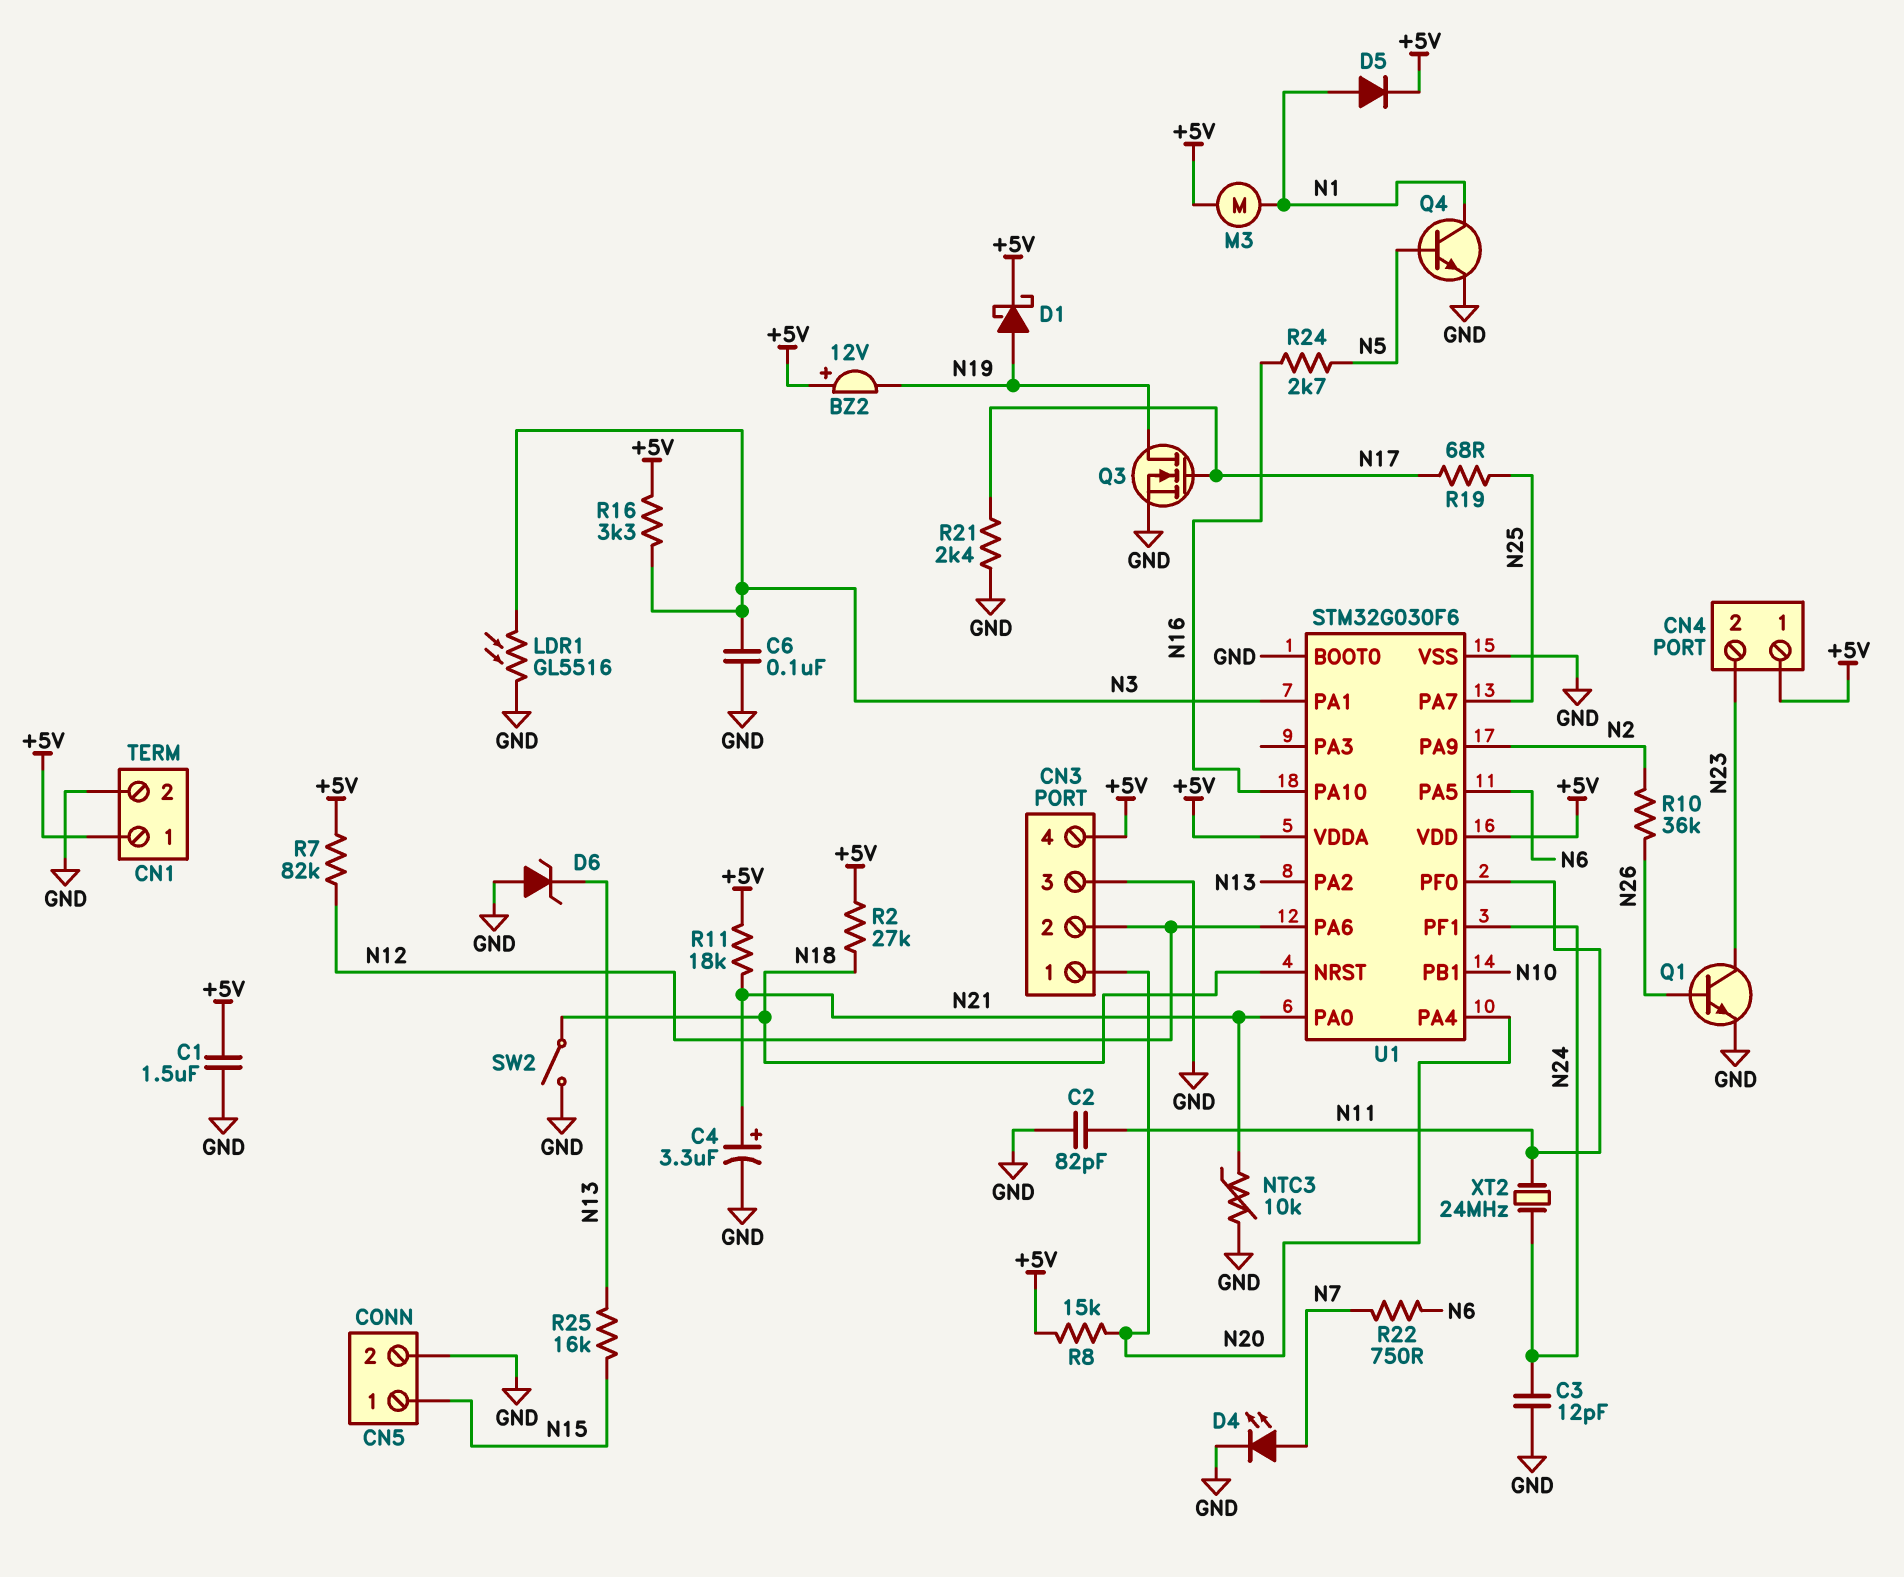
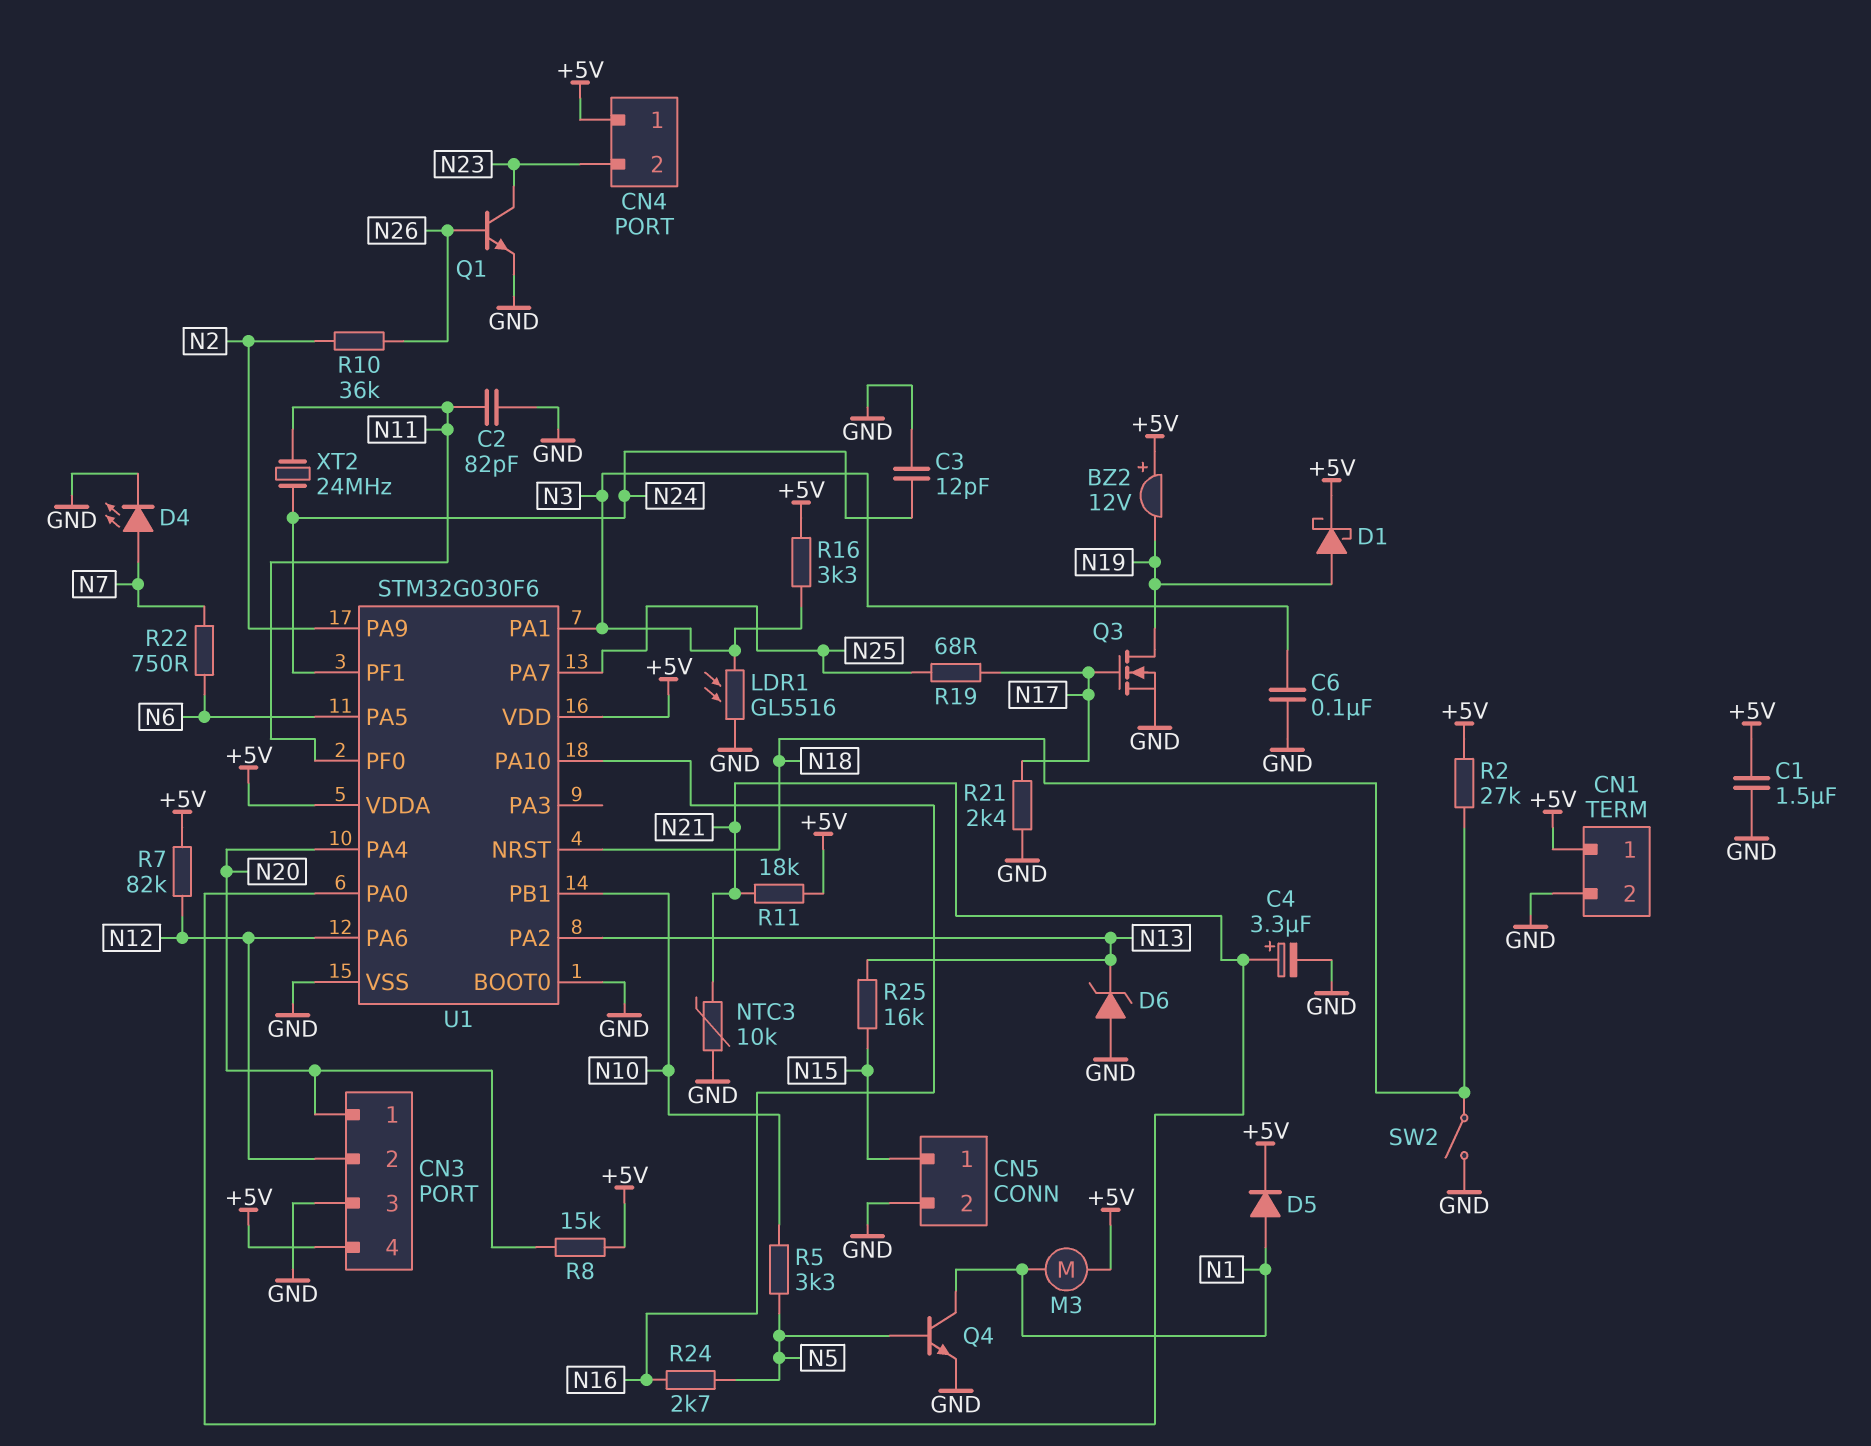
R5: none -> 3.3k (N5, N10)

